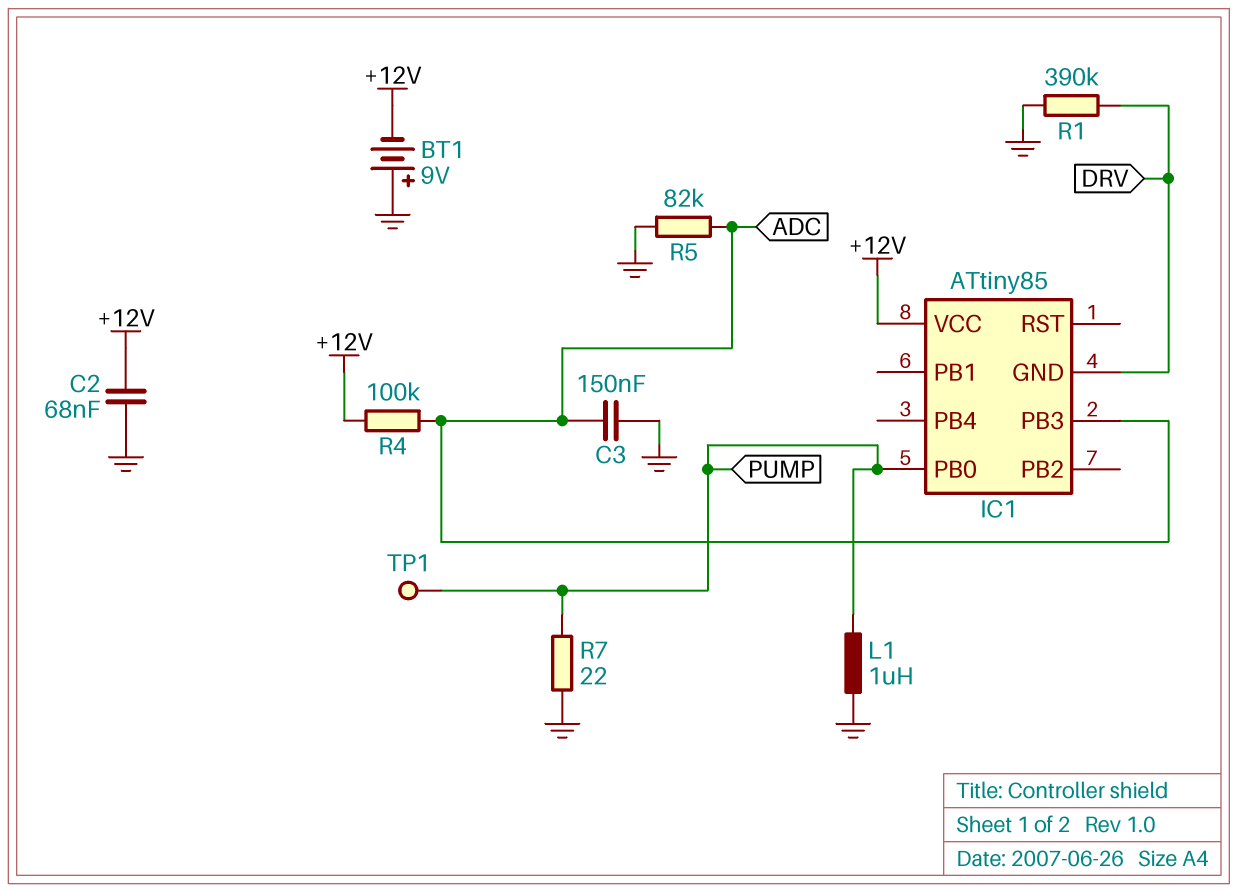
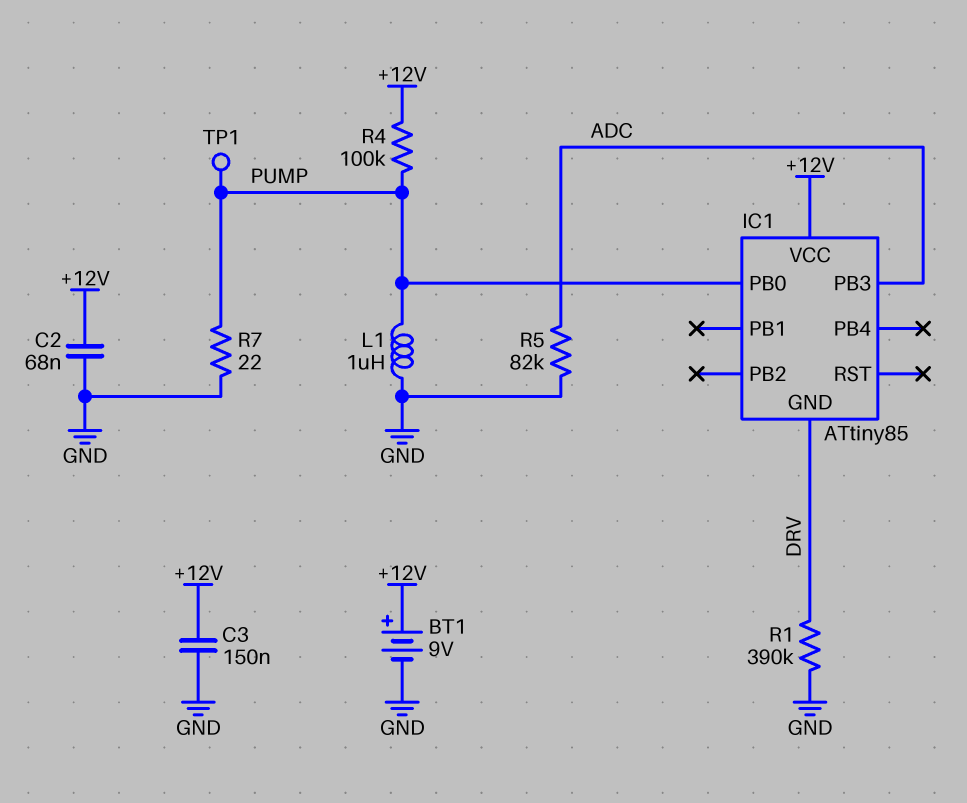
BT1: 9V (plus GND, minus +12V) -> 9V (plus +12V, minus GND)
C3: 150nF (ADC, GND) -> 150nF (+12V, GND)
R4: 100k (+12V, ADC) -> 100k (+12V, PUMP)

